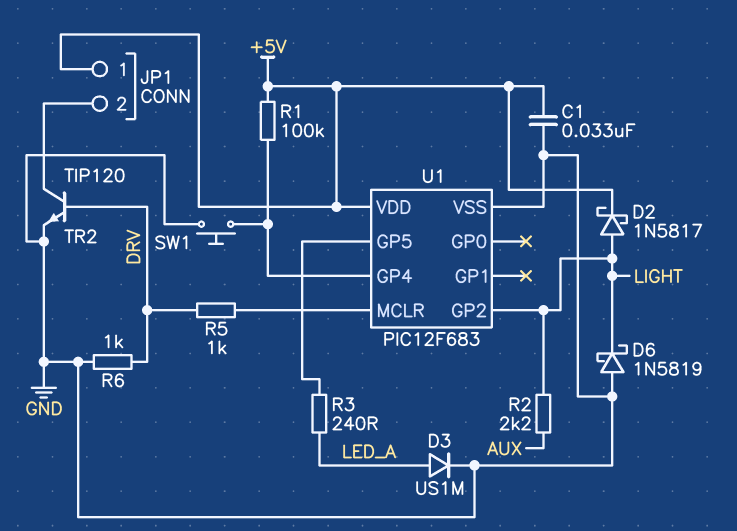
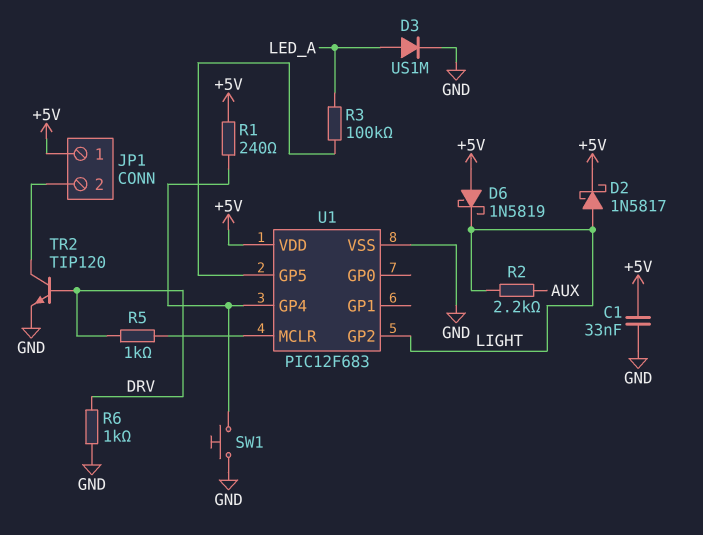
D6: schottky 1N5819 (A GND, K LIGHT) -> schottky 1N5819 (A +5V, K LIGHT)
R1: 100k (+5V, U1/GP4) -> 240 (+5V, U1/GP4)
R3: 240 (LED_A, U1/GP5) -> 100k (LED_A, U1/GP5)

